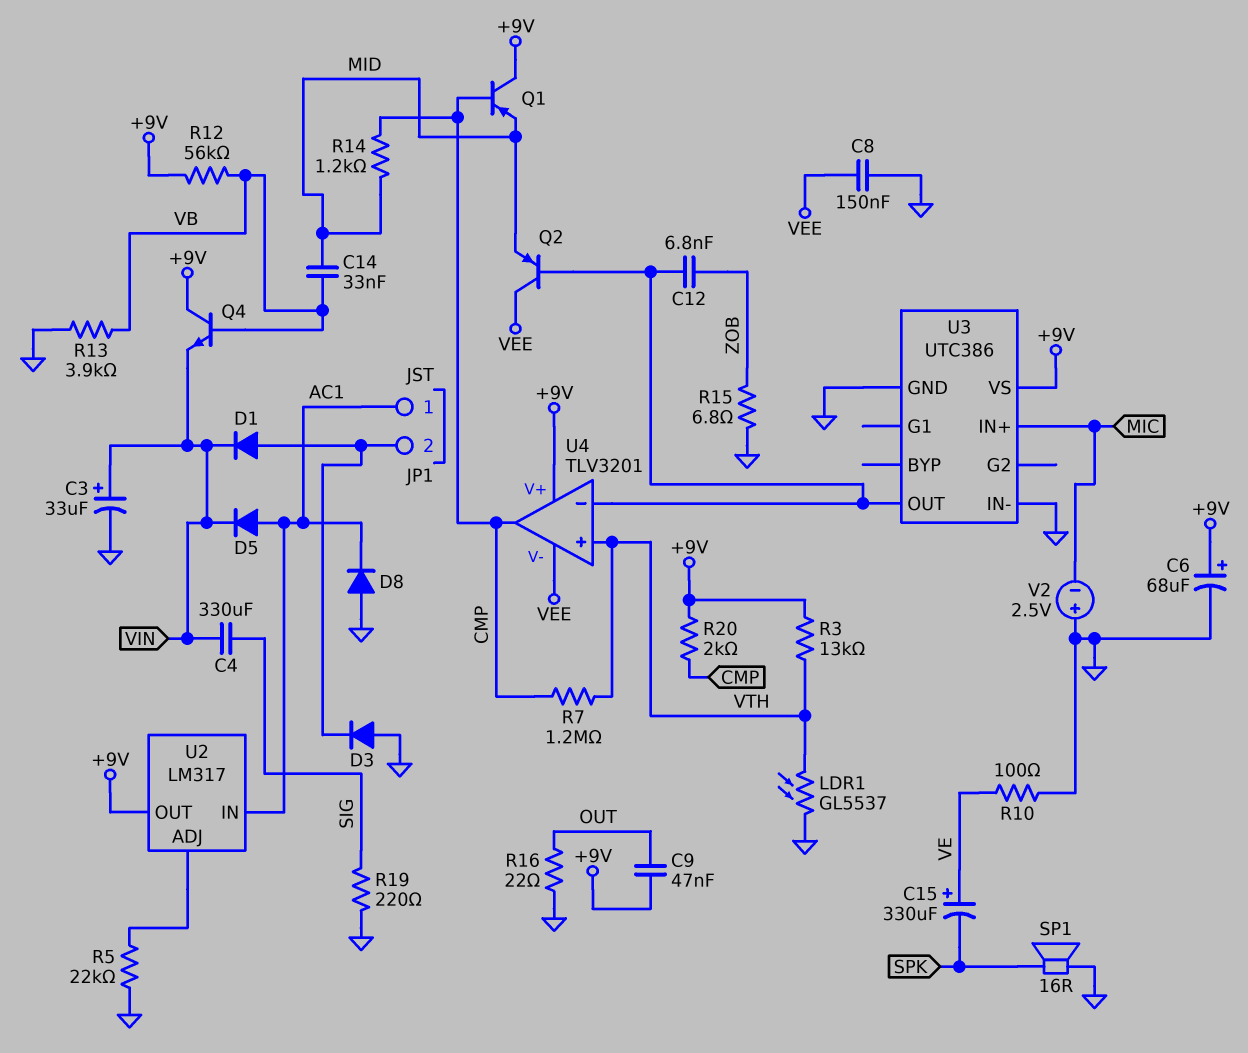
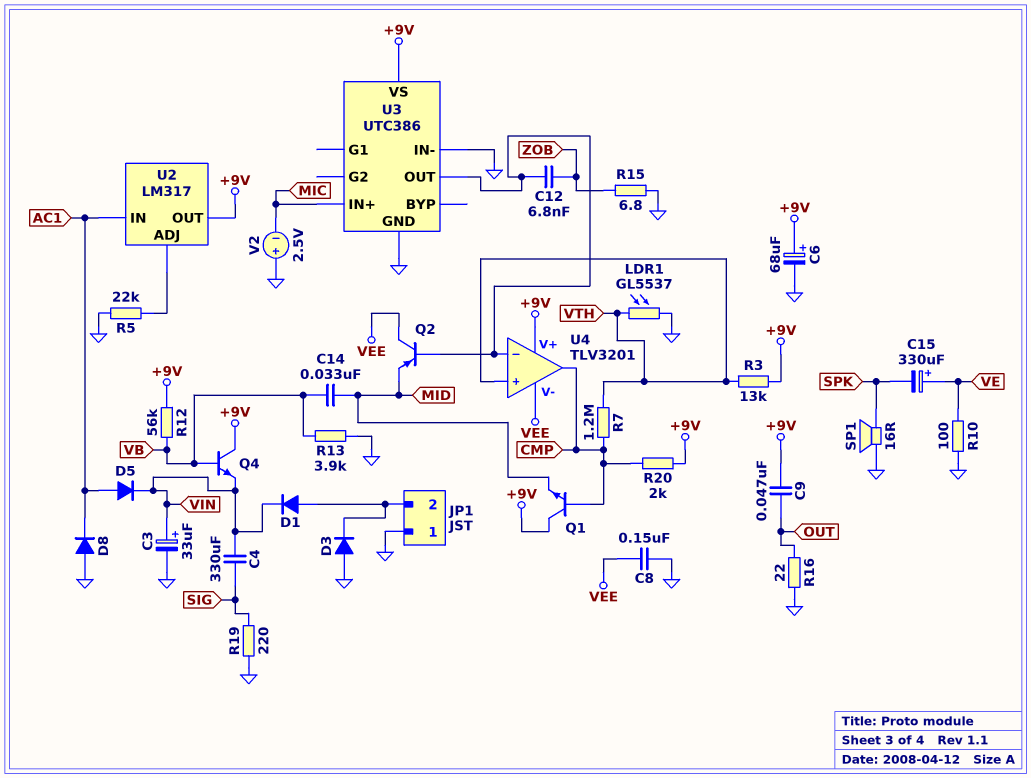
JP1 pin 1: AC1 -> GND
Q1: PNP (B CMP, C +9V, E MID) -> NPN (B CMP, C +9V, E MID)
R14: 1.2k (CMP, MID) -> none

